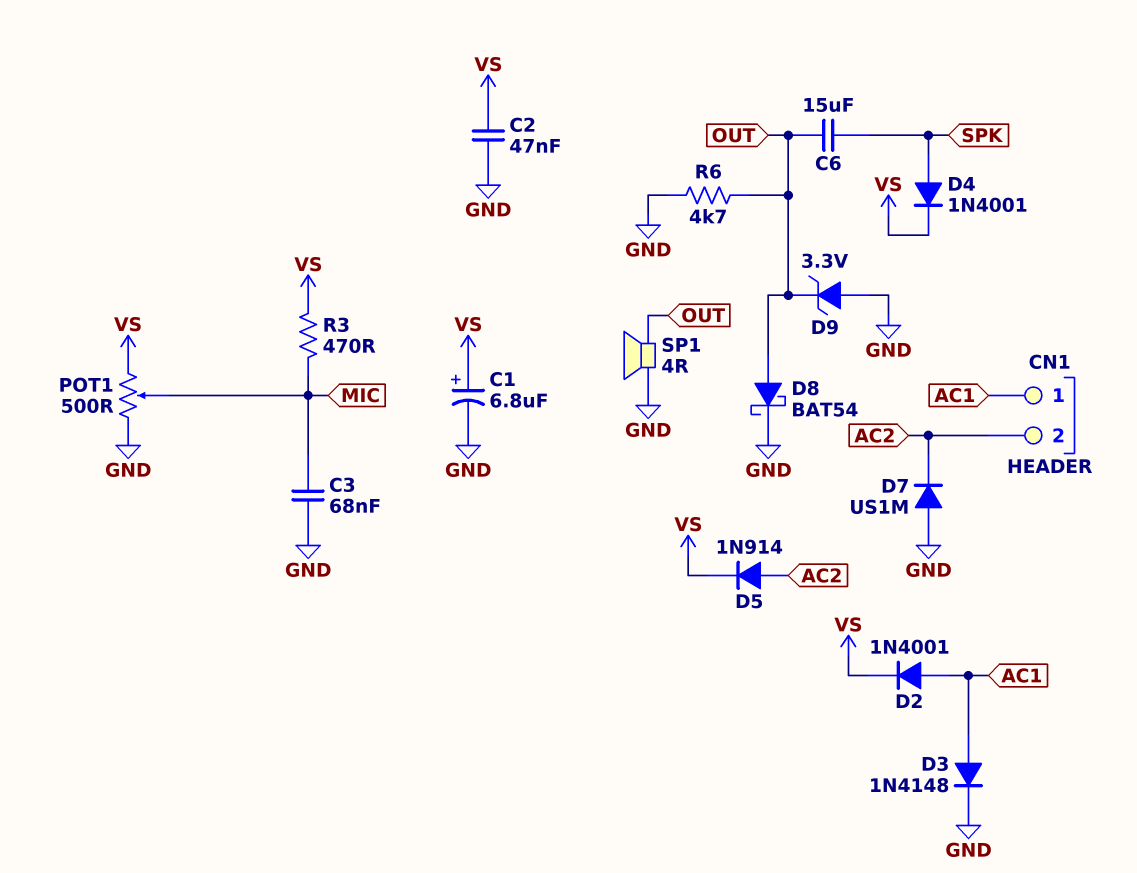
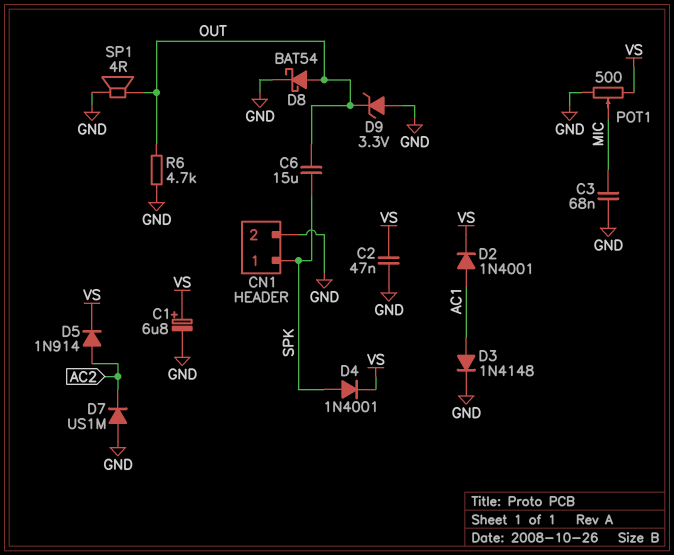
CN1 pin 1: AC1 -> SPK
CN1 pin 2: AC2 -> GND
R3: 470 (MIC, VS) -> none

